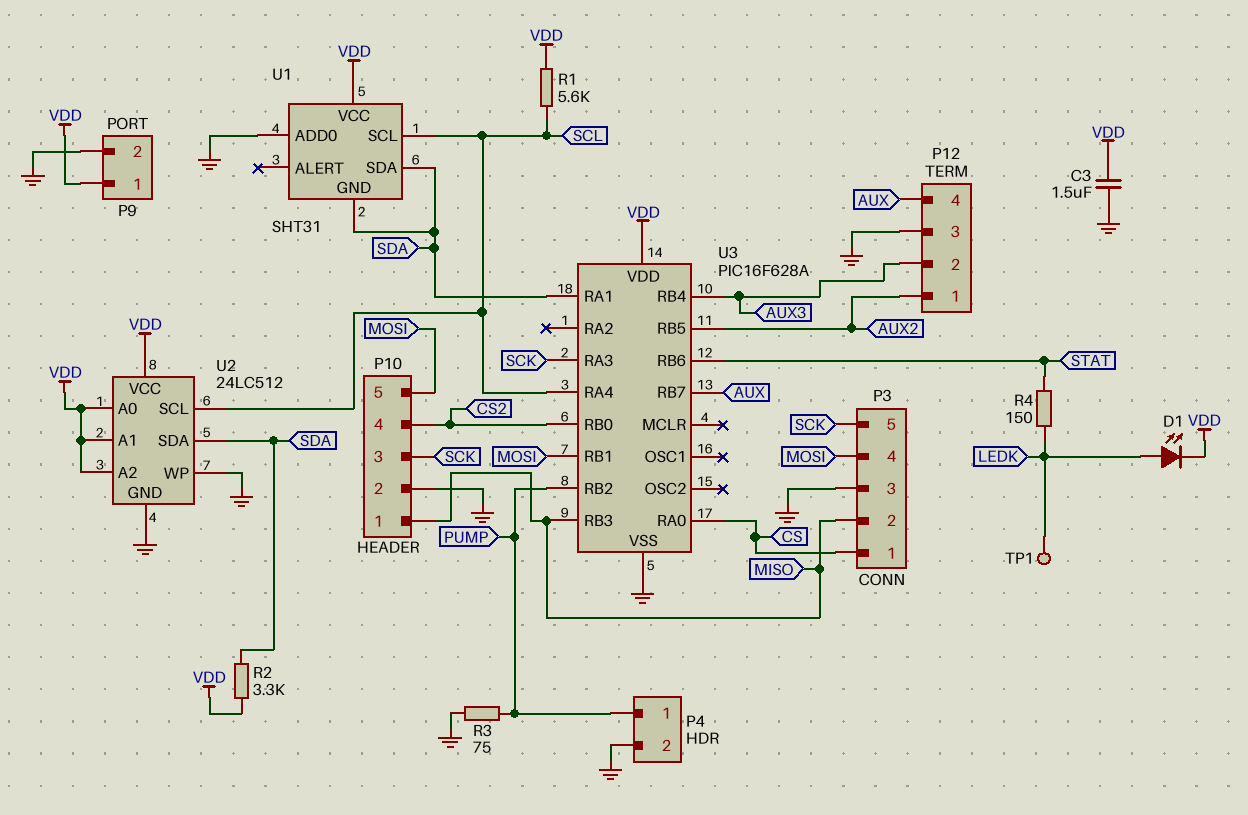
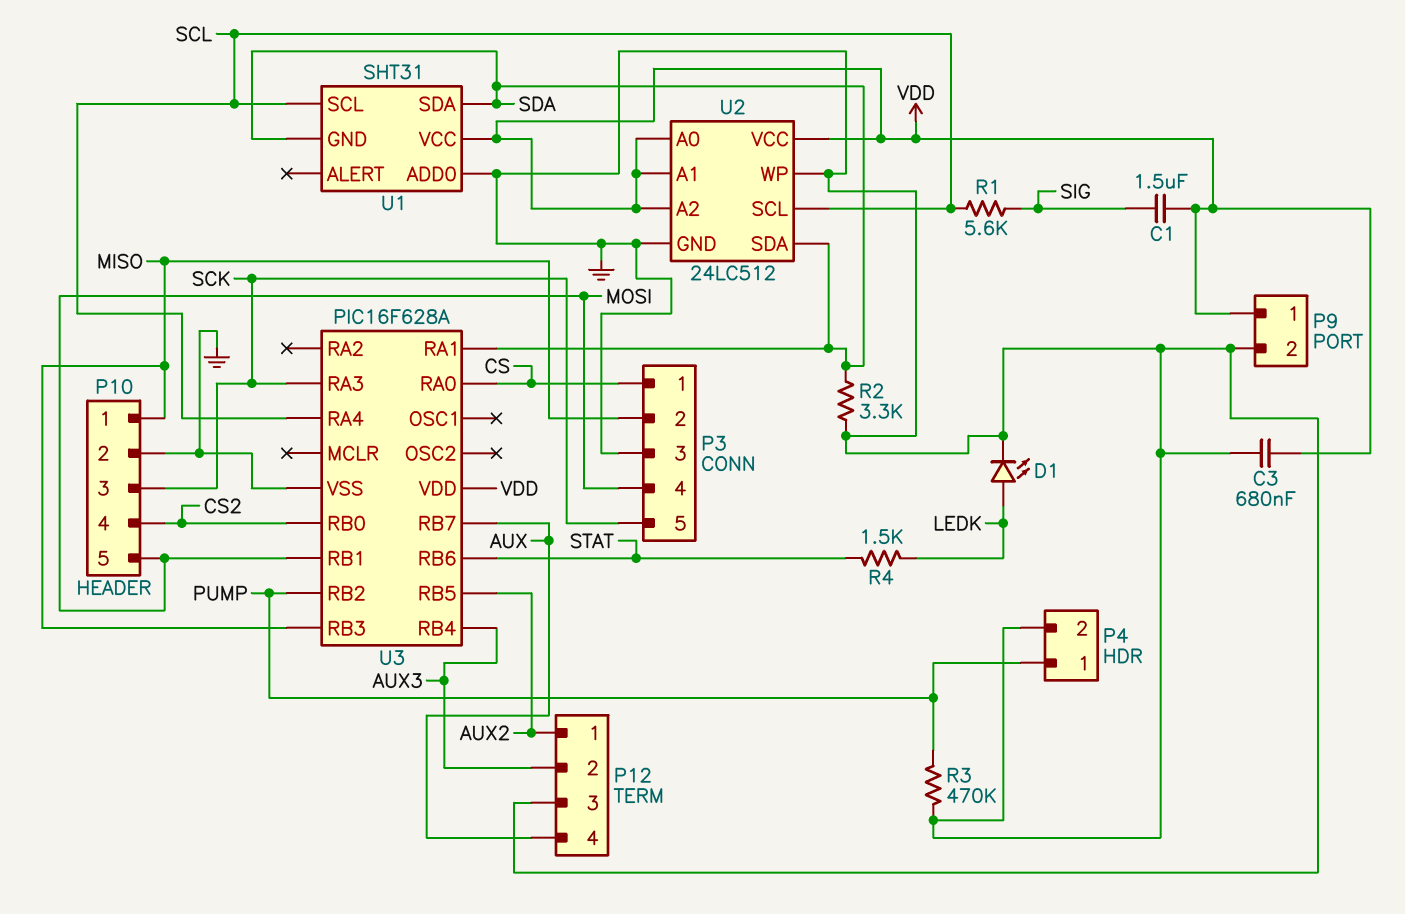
C1: none -> 1.5uF (SIG, VDD)
C3: 1.5uF (GND, VDD) -> 680nF (GND, VDD)
D1: LED (A LEDK, K VDD) -> LED (A LEDK, K GND)
R1: 5.6k (SCL, VDD) -> 5.6k (SCL, SIG)
R2: 3.3k (SDA, VDD) -> 3.3k (GND, SDA)
R3: 75 (GND, PUMP) -> 470k (GND, PUMP)
R4: 150 (LEDK, STAT) -> 1.5k (LEDK, STAT)
TP1: test point (LEDK) -> none

